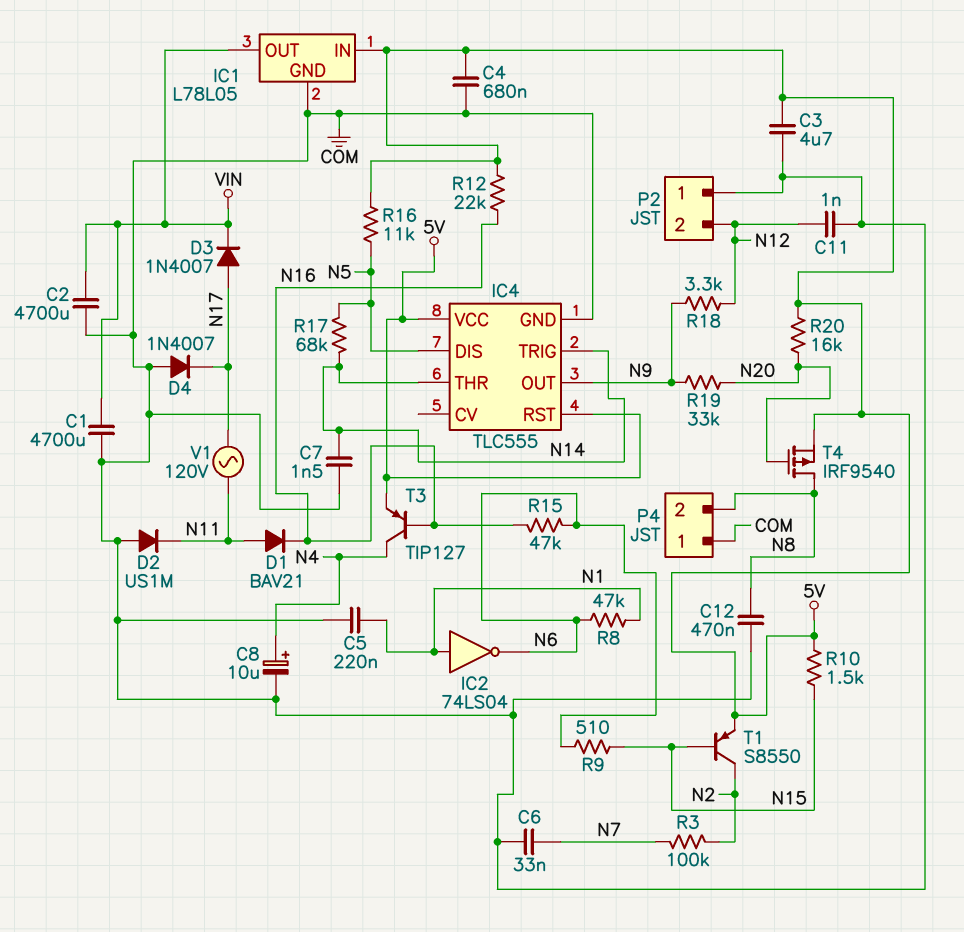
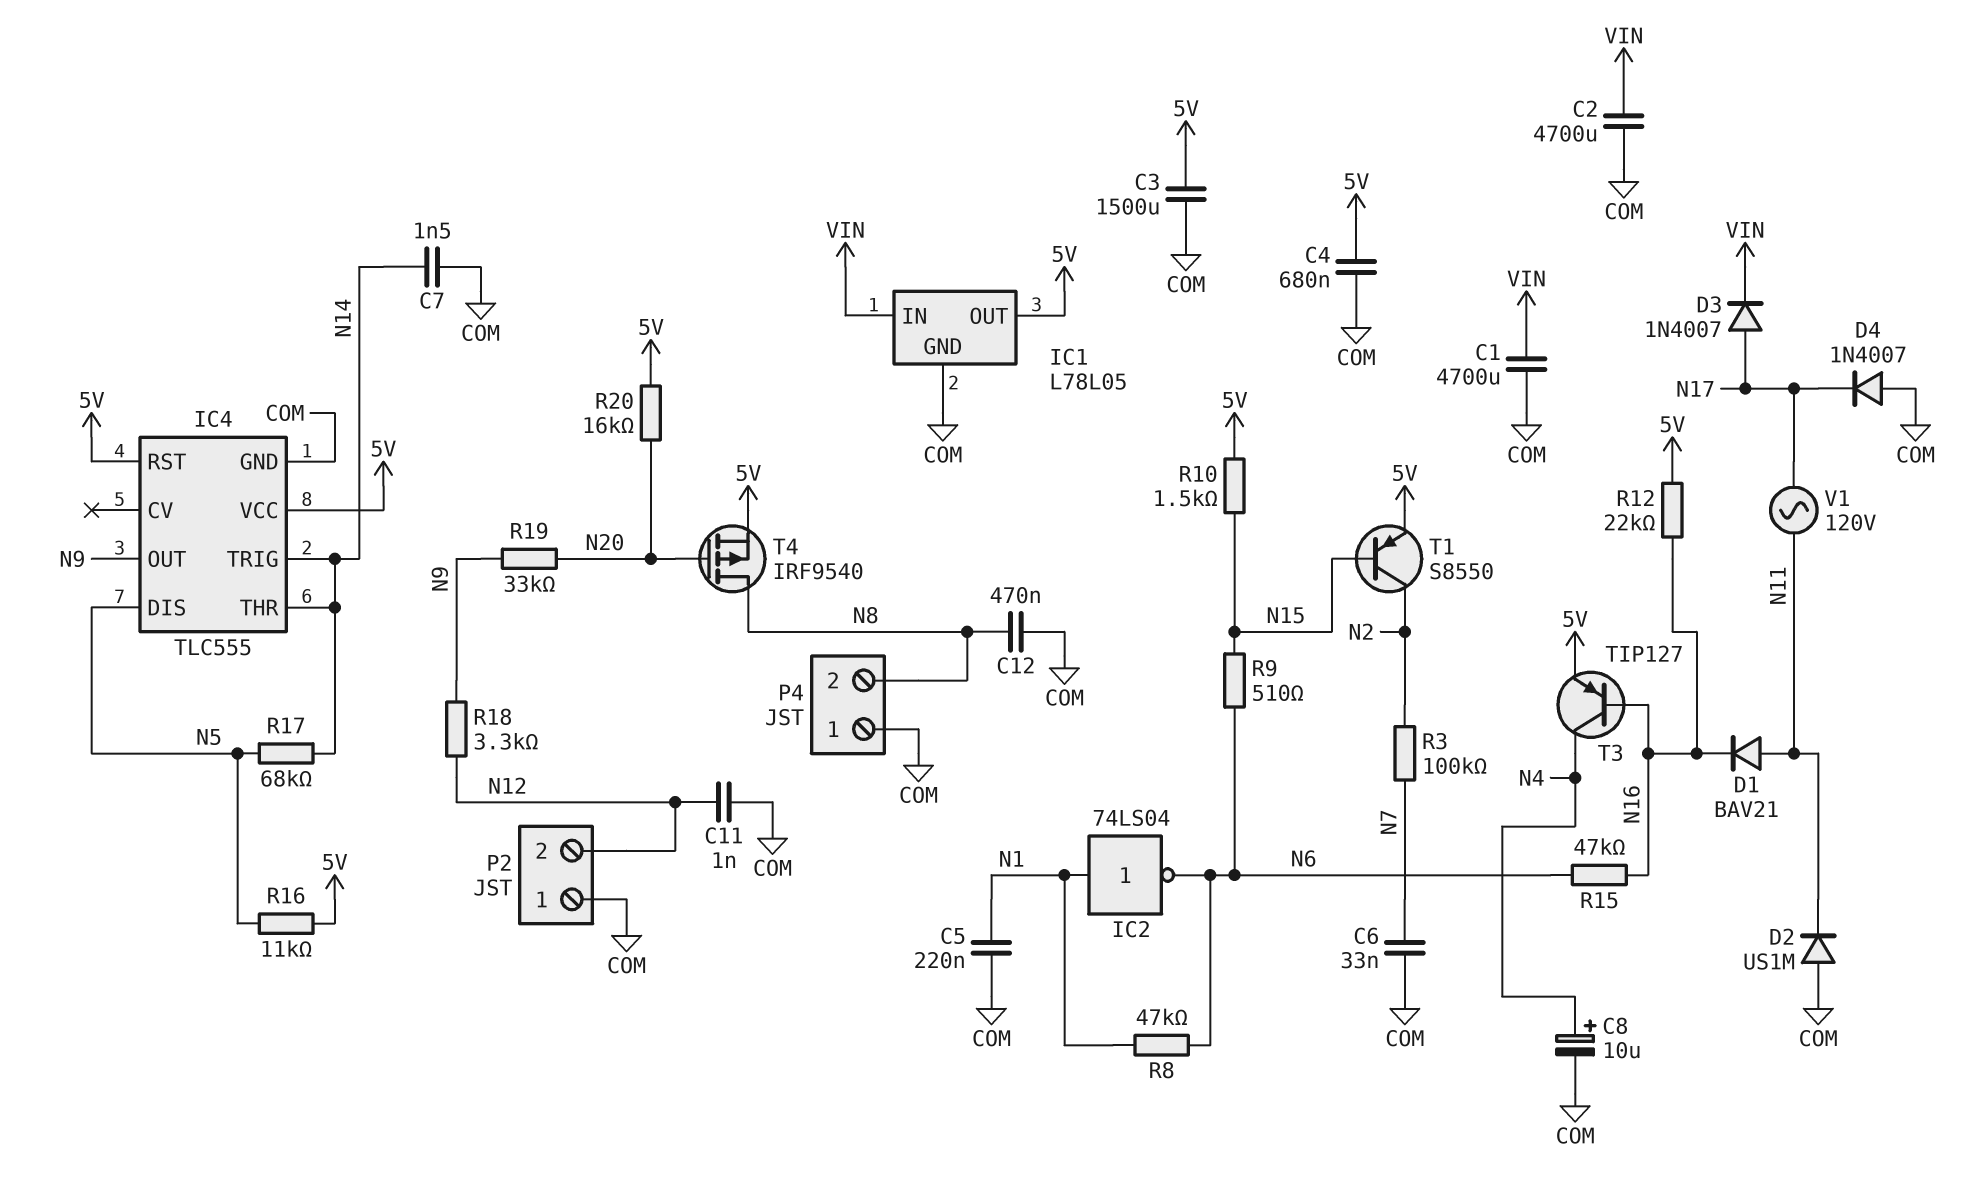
C3: 4.7uF (5V, COM) -> 1500uF (5V, COM)
IC1 pin IN: 5V -> VIN
IC1 pin OUT: VIN -> 5V

